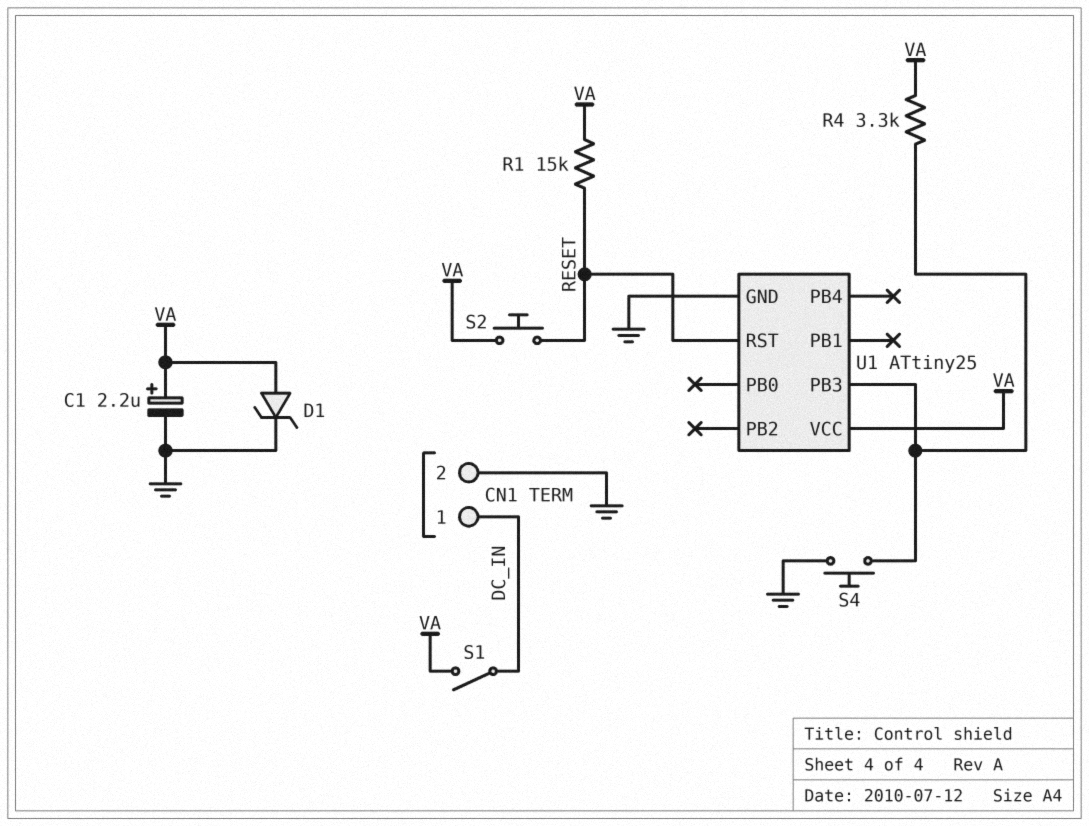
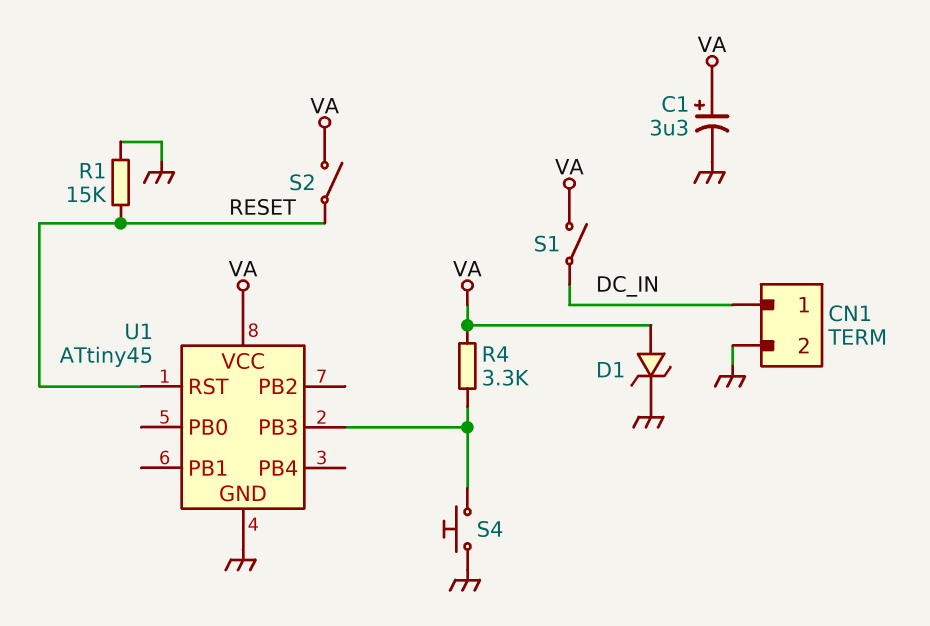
C1: 2.2uF (plus VA, minus GND) -> 3.3uF (plus VA, minus GND)
R1: 15k (RESET, VA) -> 15k (GND, RESET)
S2: button (RESET, VA) -> switch (RESET, VA)
U1: ATtiny25 -> ATtiny45

